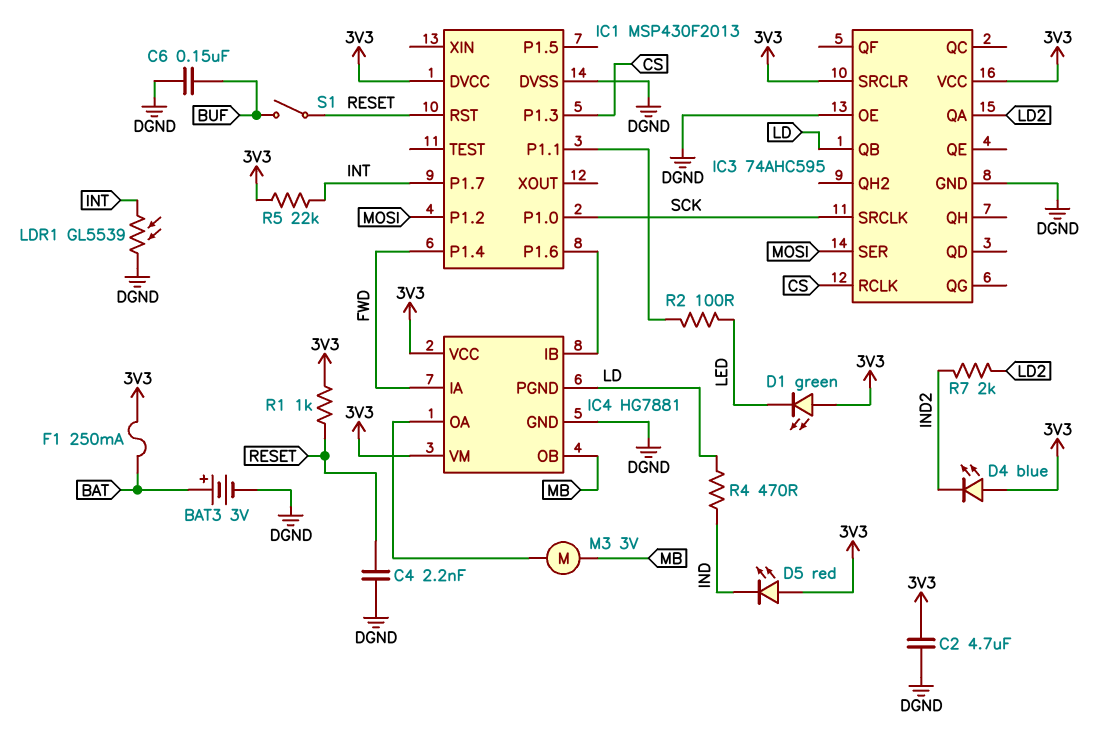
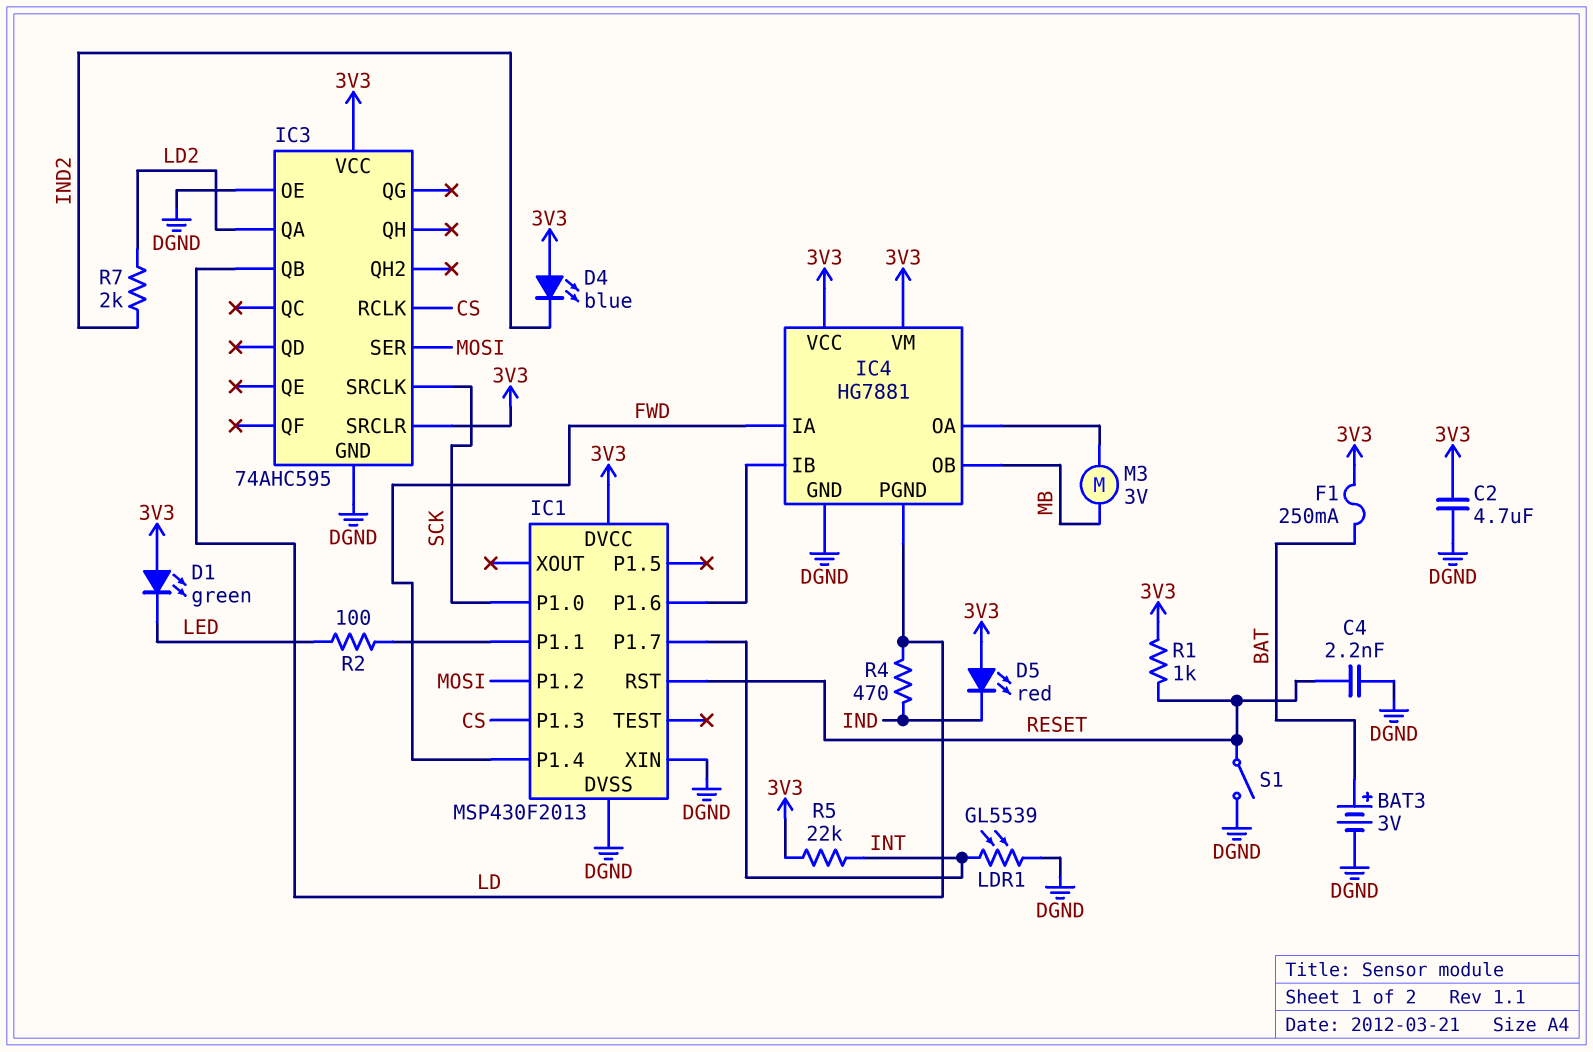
C6: 150nF (BUF, DGND) -> none
IC1 pin XIN: none -> DGND
S1: switch (BUF, RESET) -> switch (DGND, RESET)

